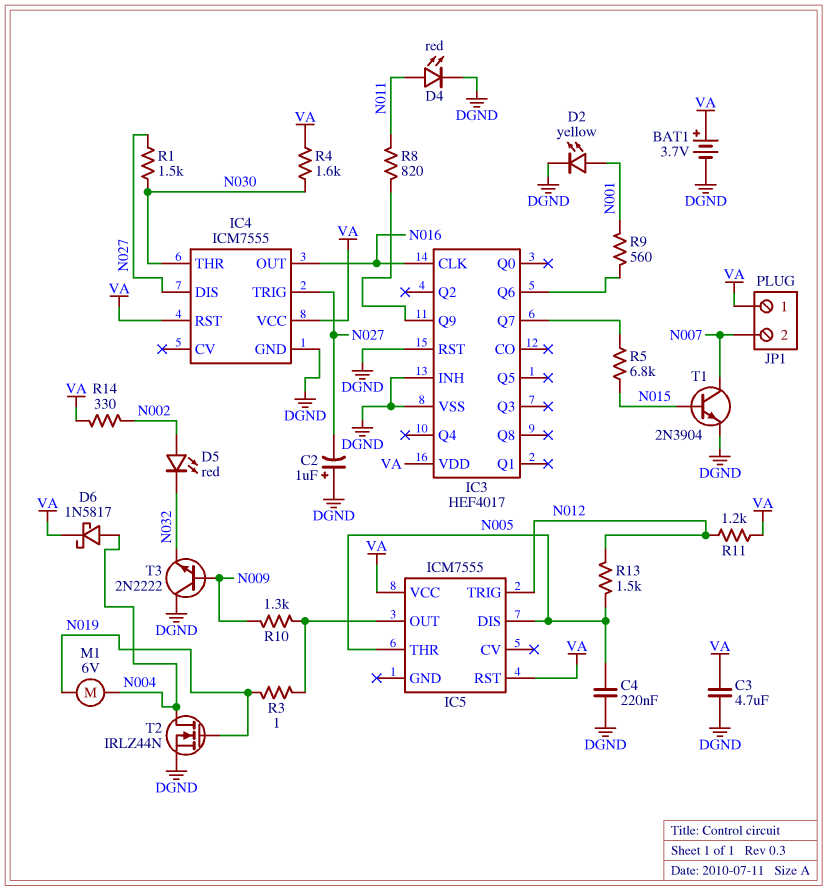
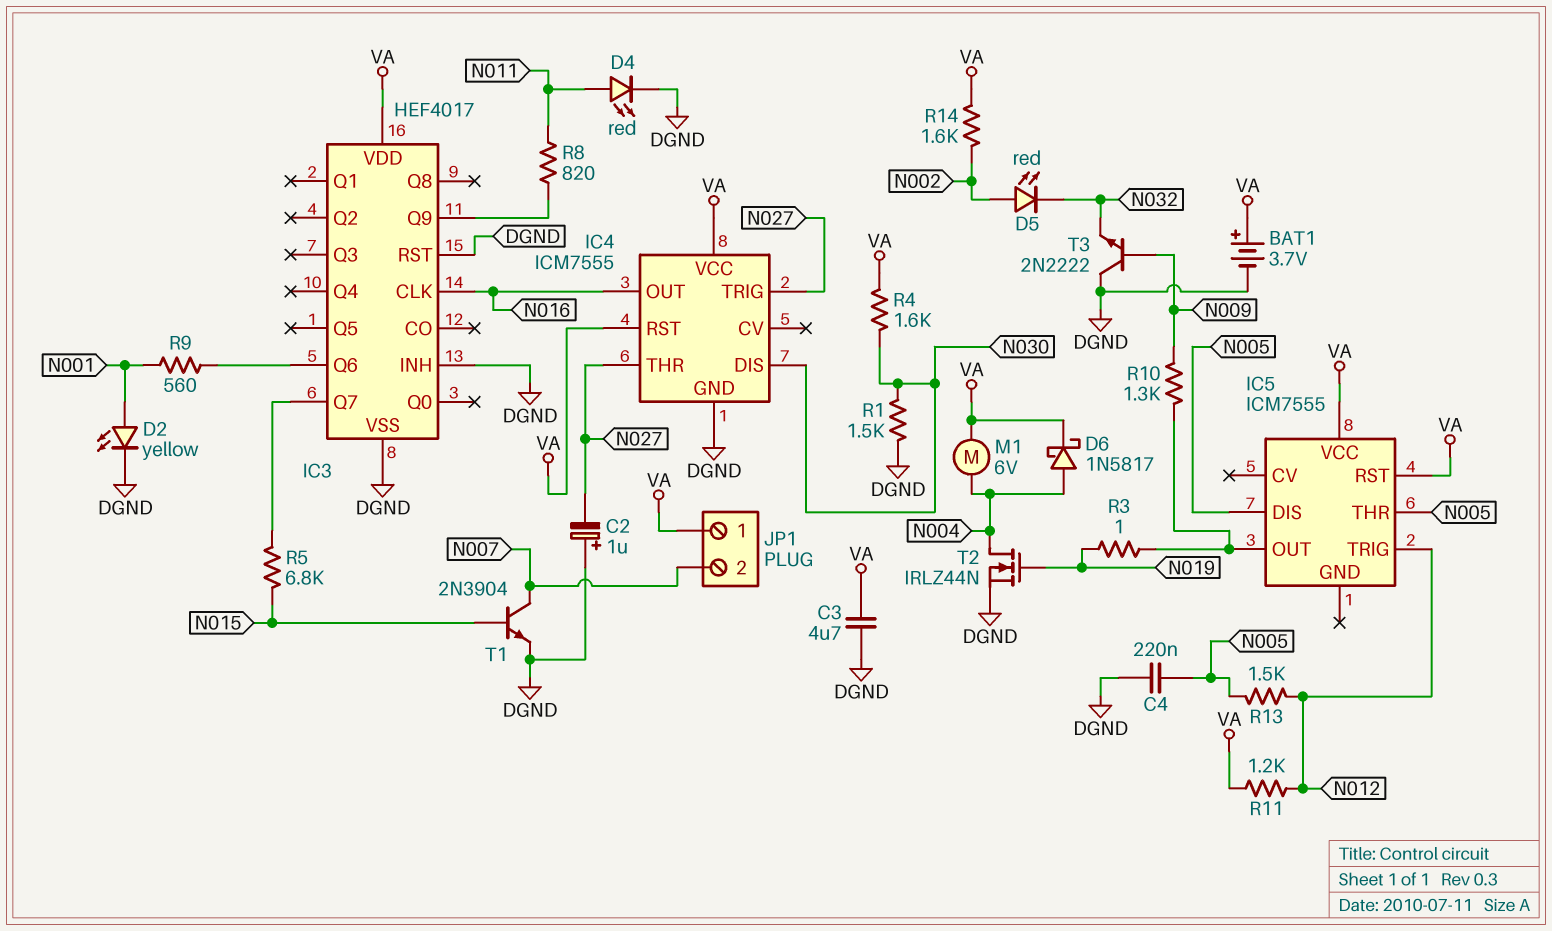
IC4 pin DIS: N027 -> N030
IC4 pin THR: N030 -> N027
M1: motor 6V (N004, N019) -> motor 6V (N004, VA)
R1: 1.5k (N027, N030) -> 1.5k (DGND, N030)
R14: 330 (N002, VA) -> 1.6k (N002, VA)

